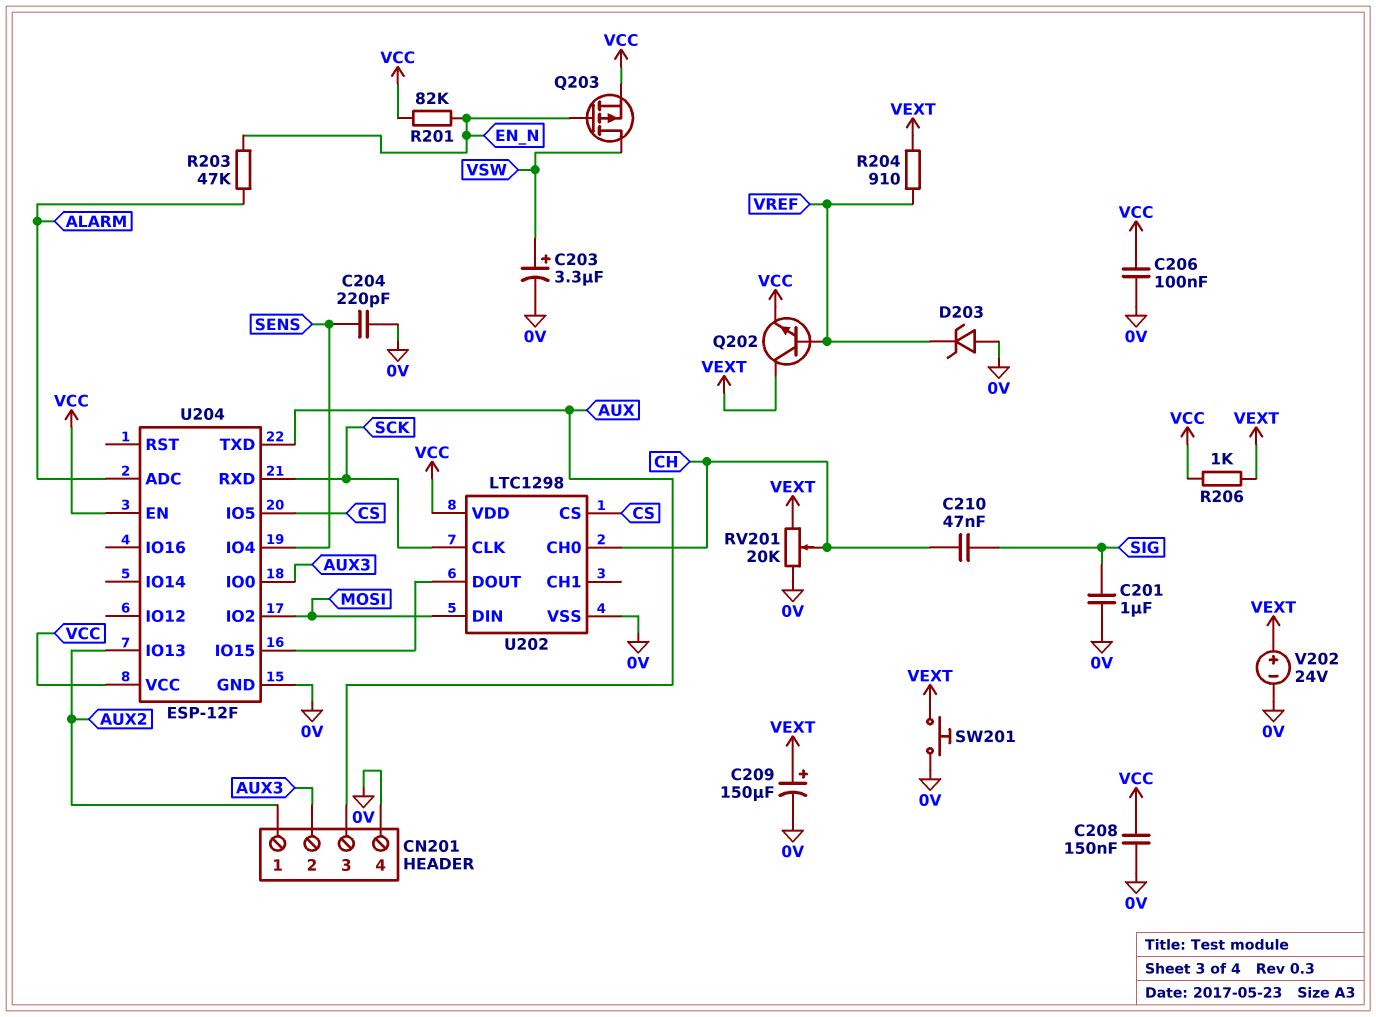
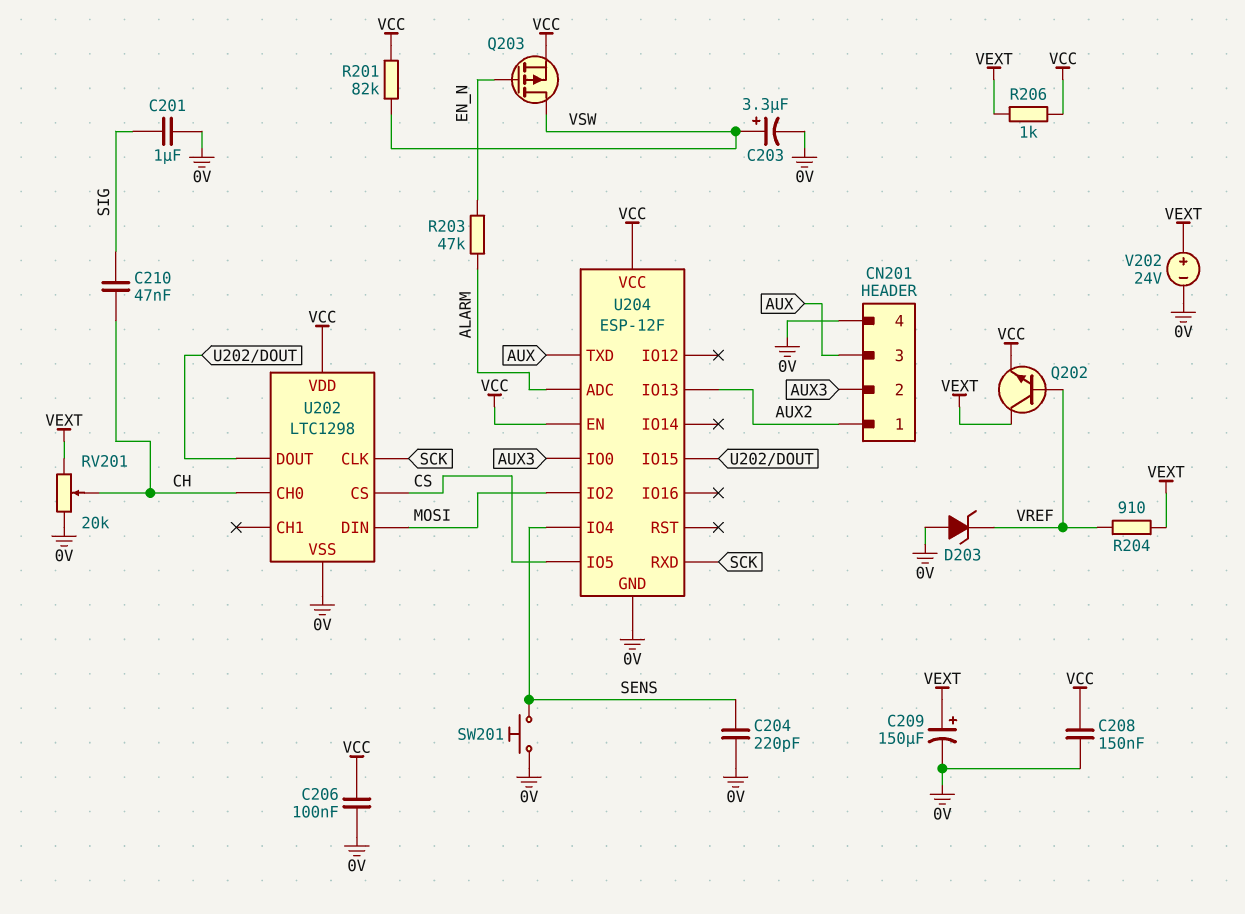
R201: 82k (EN_N, VCC) -> 82k (VCC, VSW)
SW201: button (0V, VEXT) -> button (0V, SENS)

